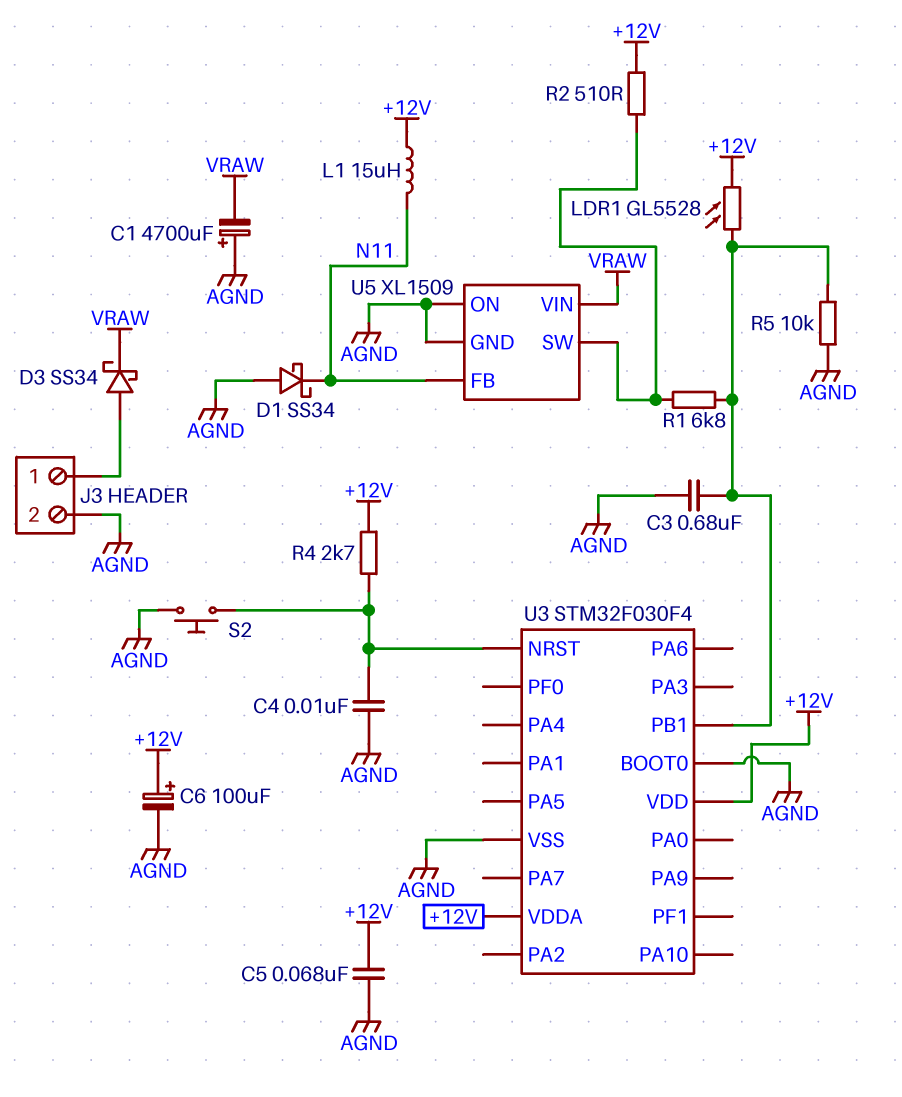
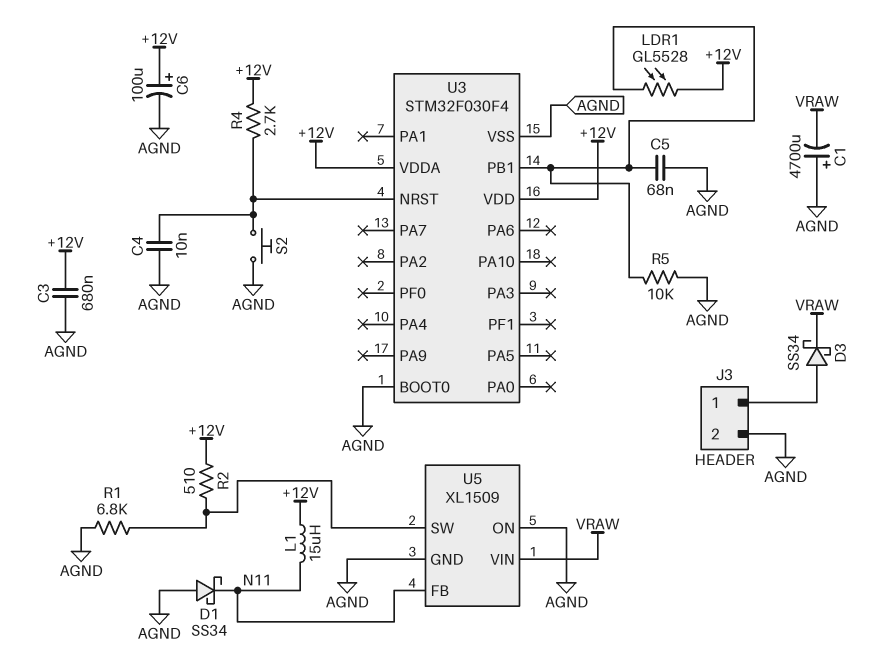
C3: 680nF (AGND, U3/PB1) -> 680nF (+12V, AGND)
C5: 68nF (+12V, AGND) -> 68nF (AGND, U3/PB1)
R1: 6.8k (U3/PB1, U5/SW) -> 6.8k (AGND, U5/SW)

